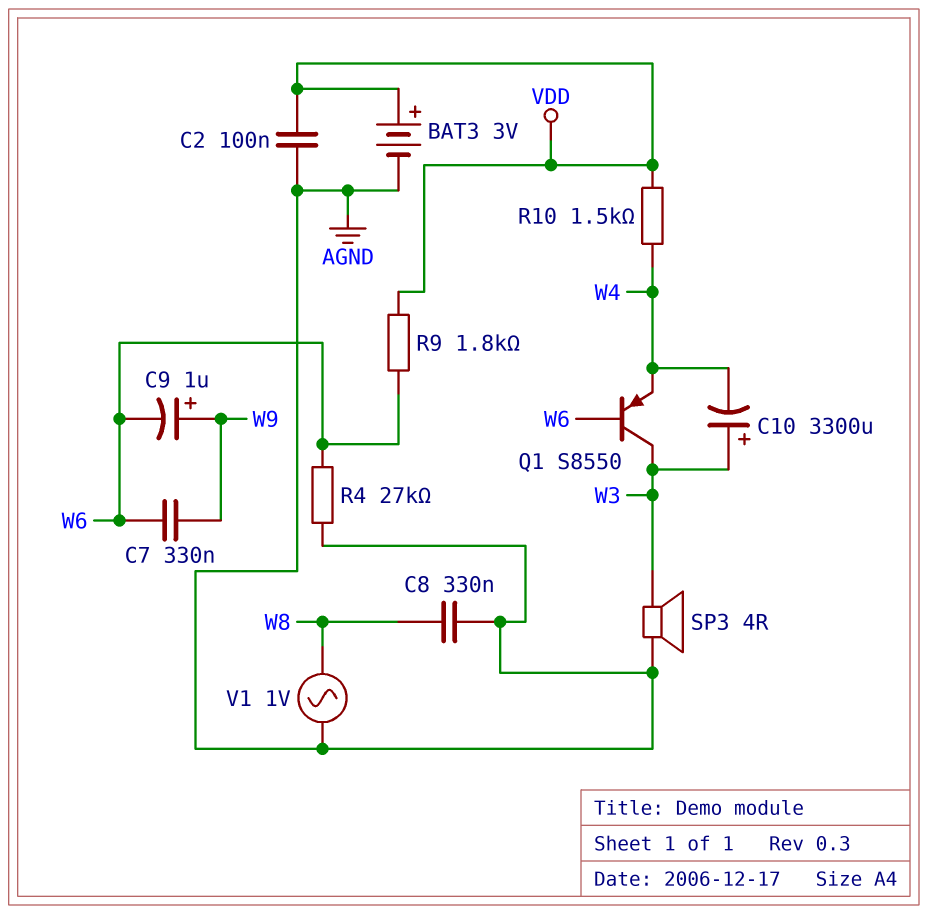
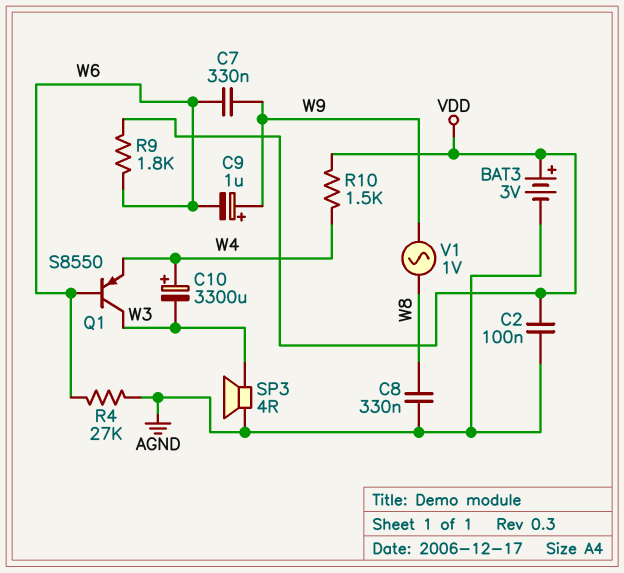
C10: 3300uF (plus W3, minus W4) -> 3300uF (plus W4, minus W3)
V1: AC 1V (AGND, W8) -> AC 1V (W8, W9)

